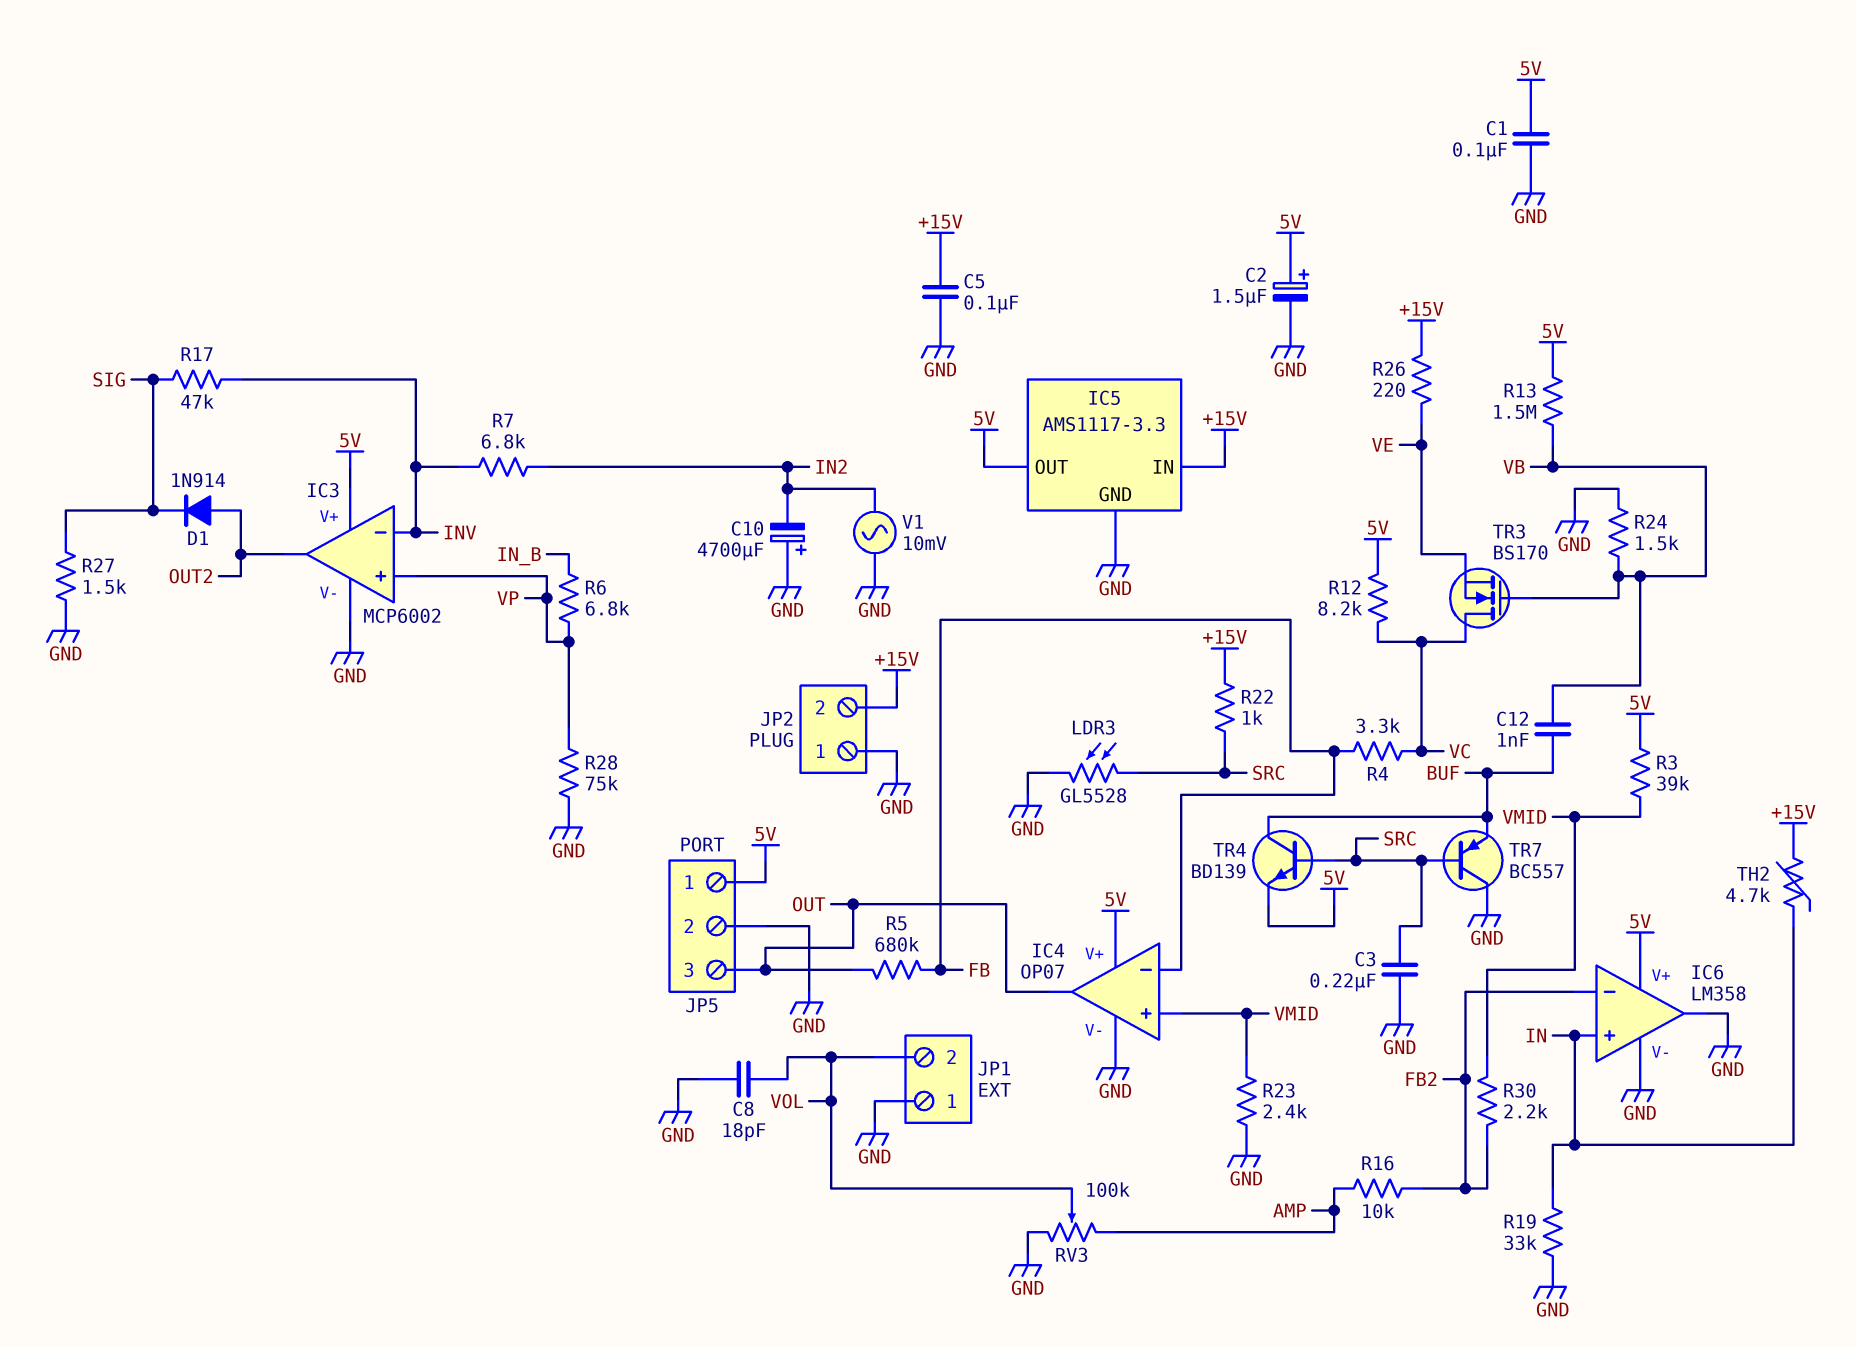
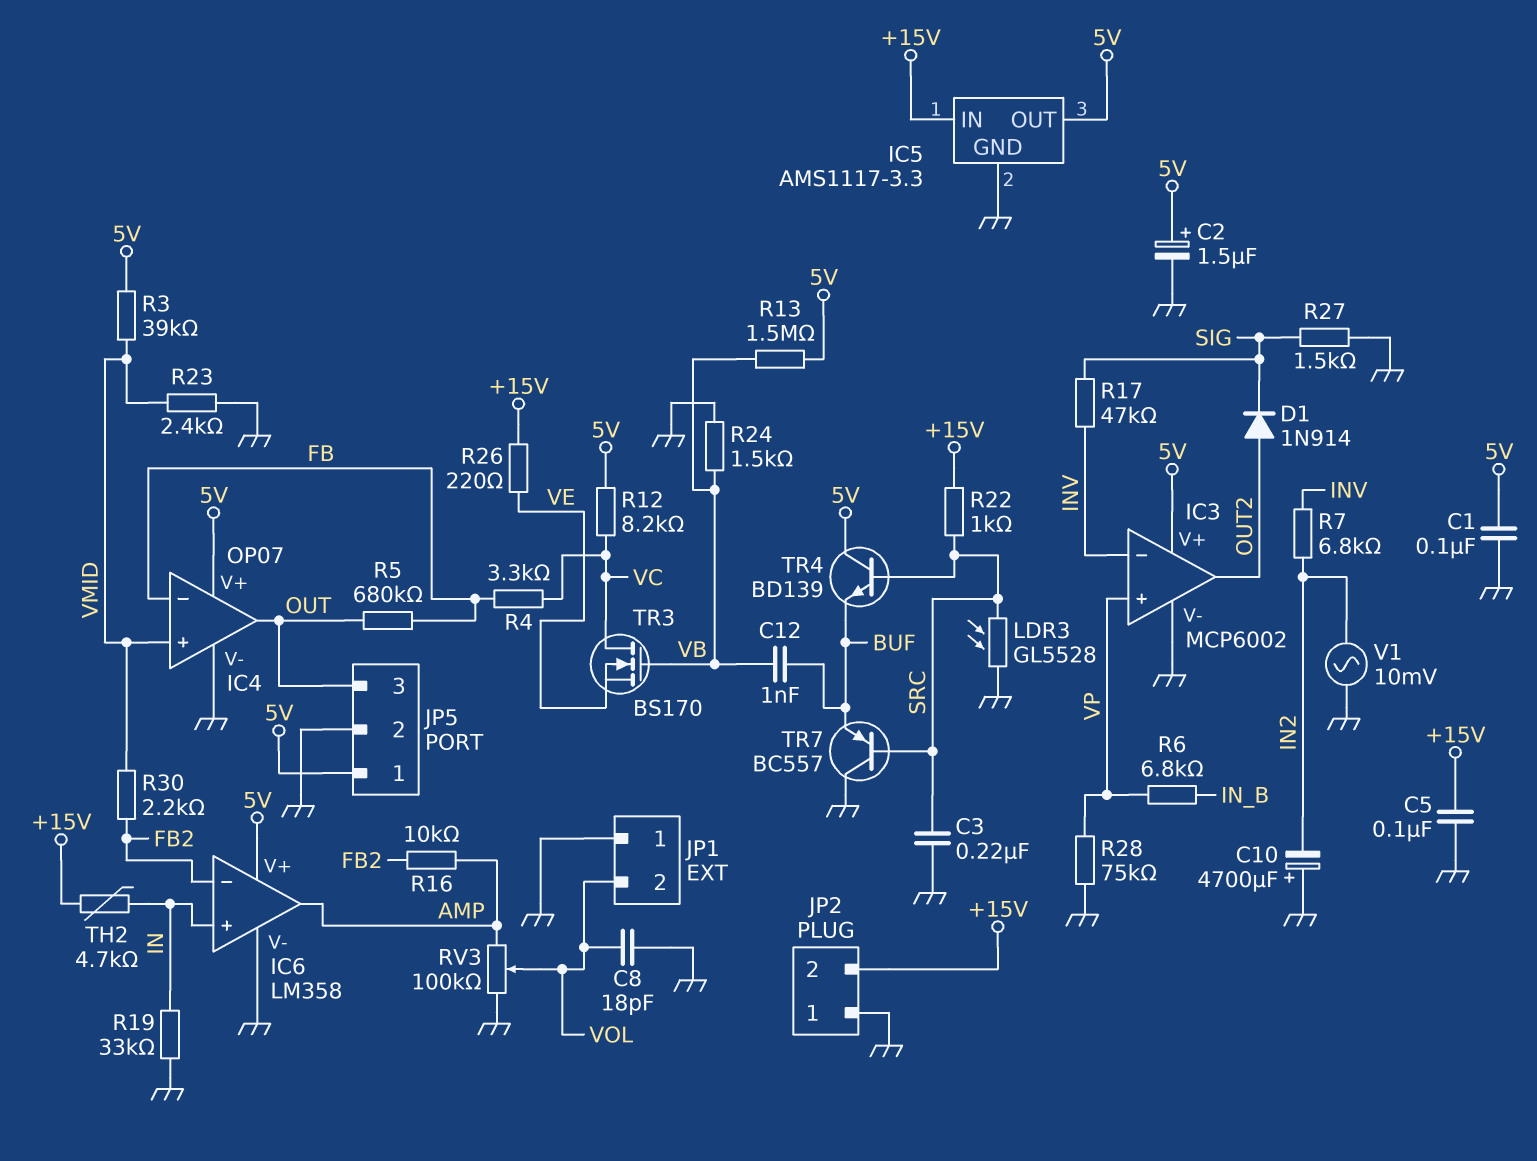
IC6 pin out: GND -> AMP
TR4: NPN BD139 (B SRC, C BUF, E 5V) -> NPN BD139 (B SRC, C 5V, E BUF)

